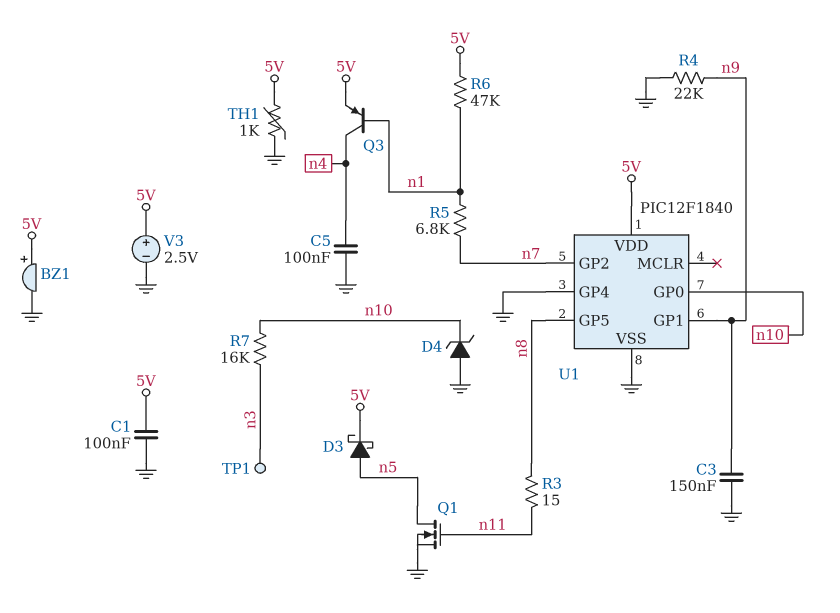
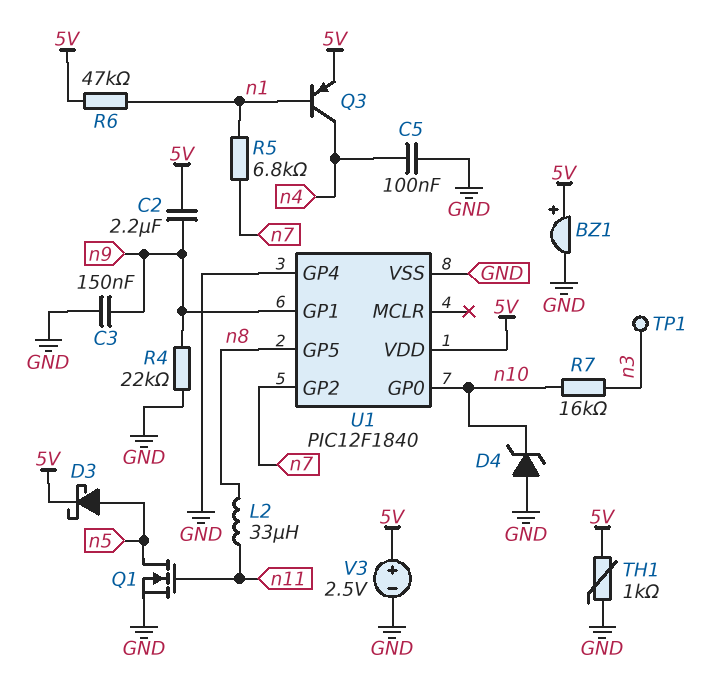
C1: 100nF (5V, GND) -> none
C2: none -> 2.2uF (5V, n9)
L2: none -> 33uH (n8, n11)
R3: 15 (n8, n11) -> none

